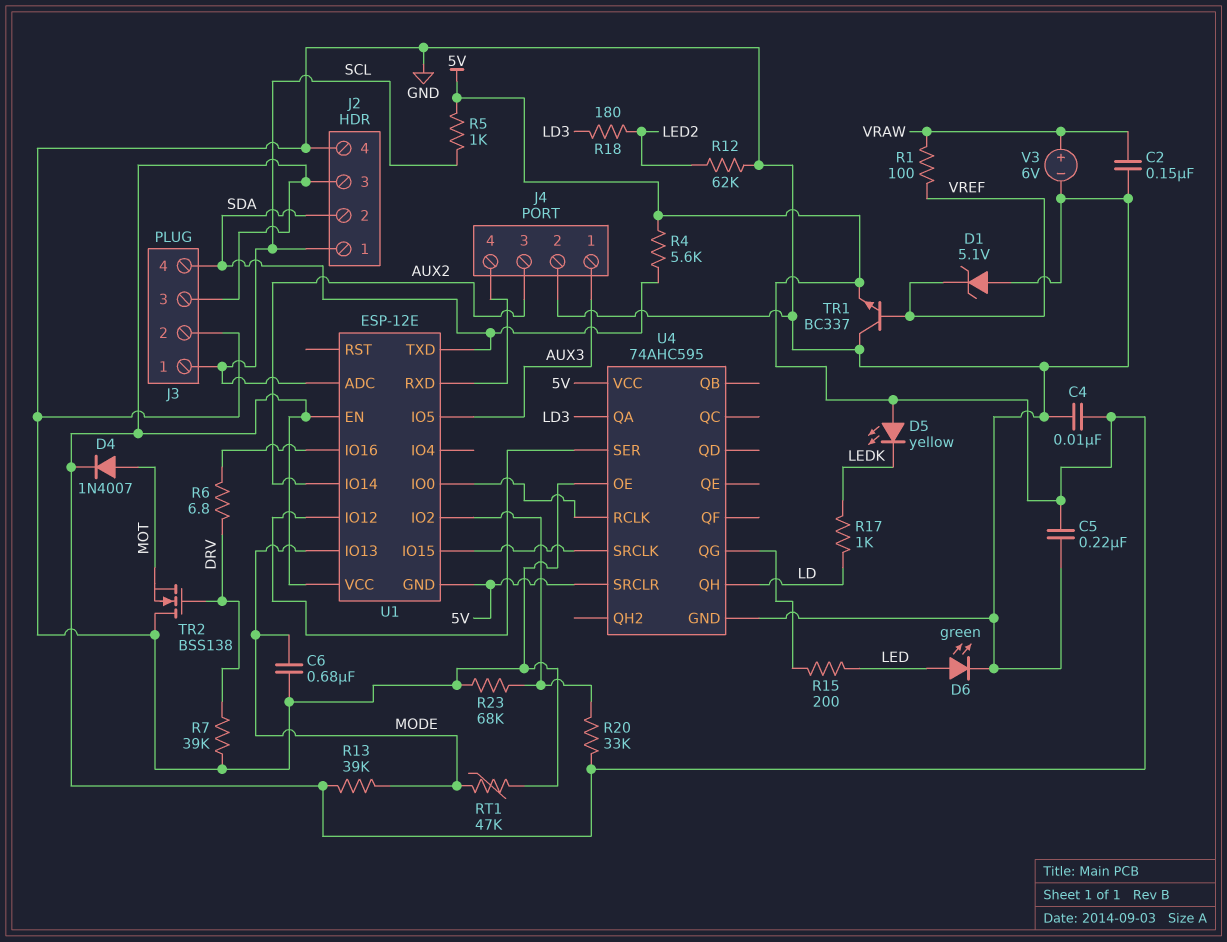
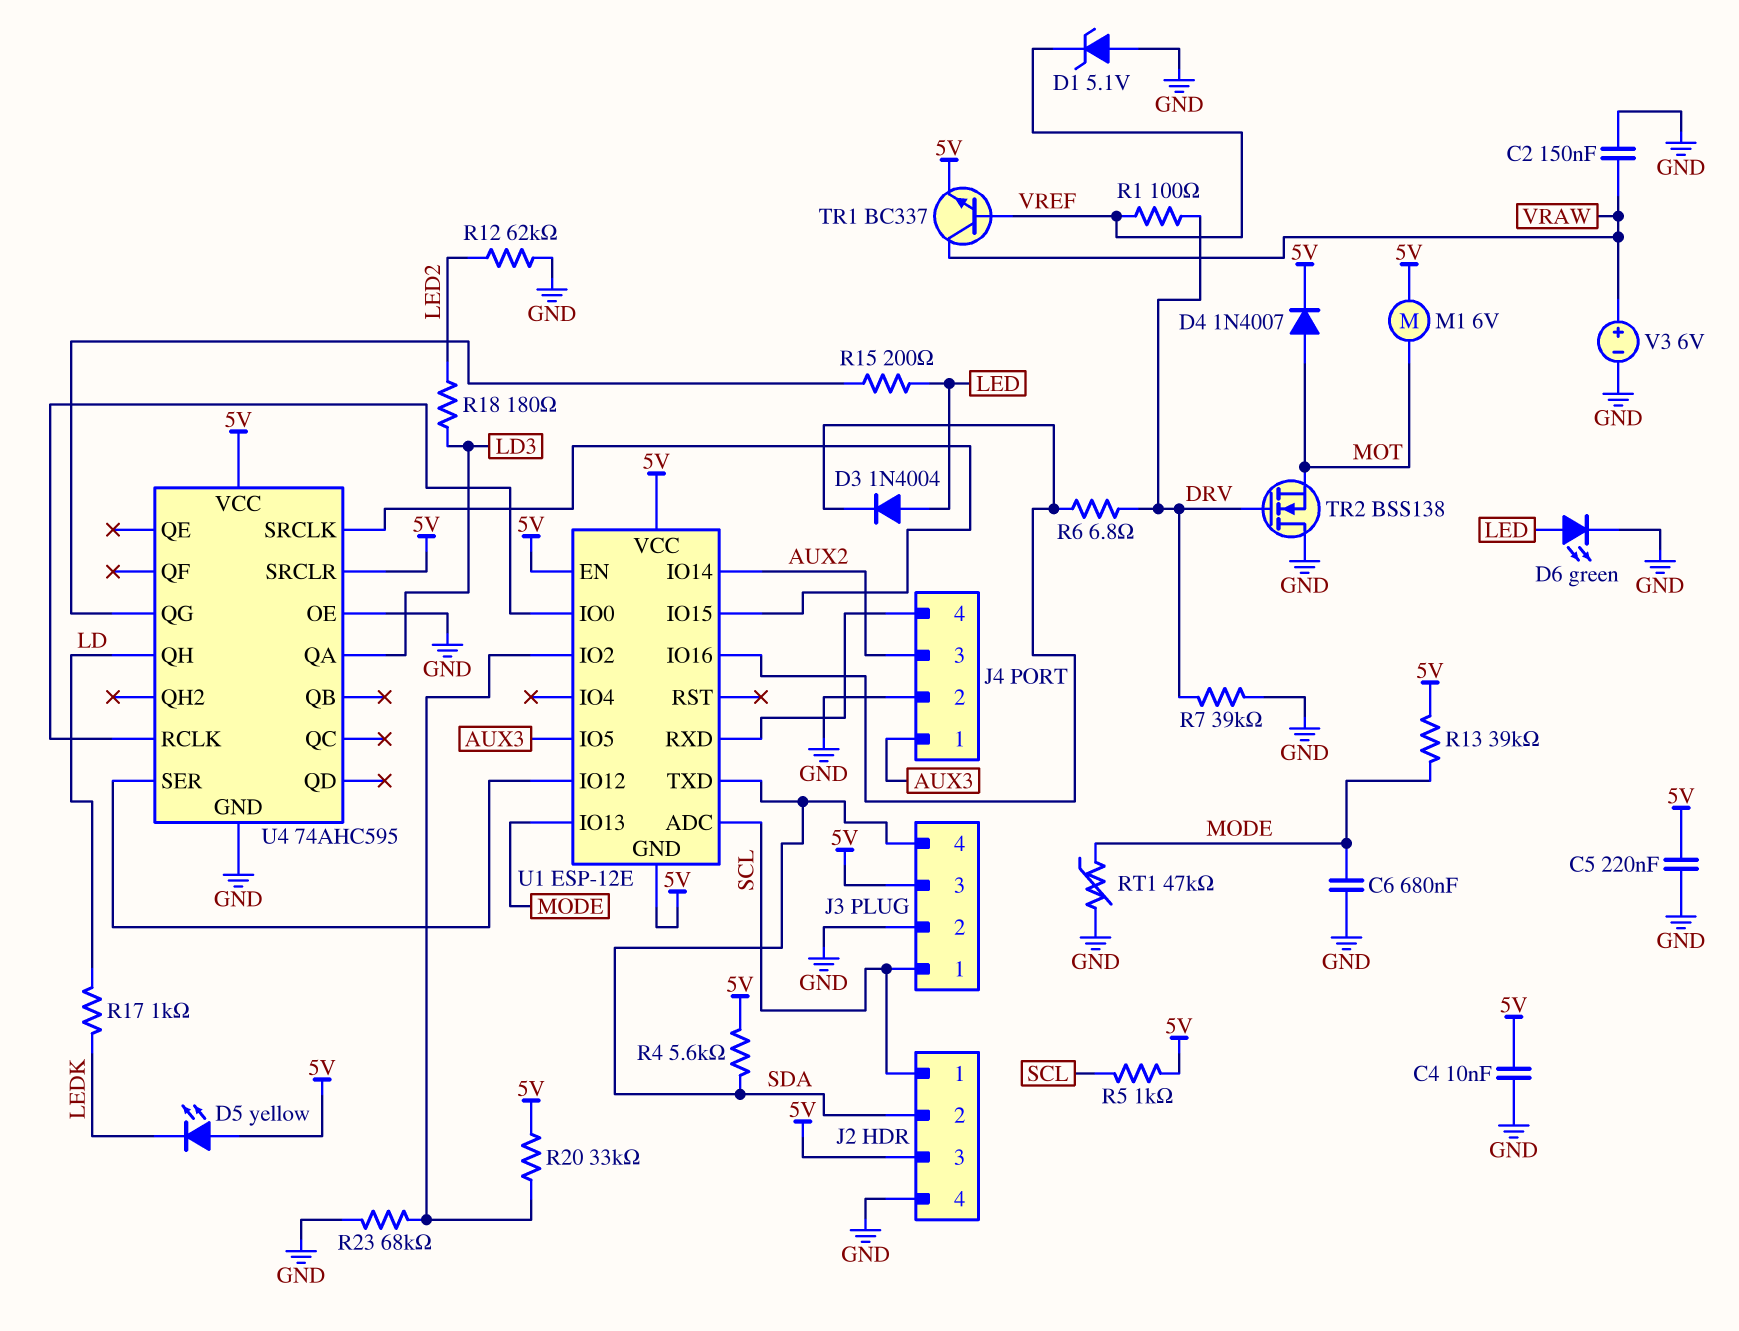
D3: none -> diode 1N4004 (A LED, K U1/IO16)
M1: none -> motor 6V (5V, MOT)
R1: 100 (VRAW, VREF) -> 100 (DRV, VREF)
TR1: NPN BC337 (B VREF, C GND, E 5V) -> NPN BC337 (B VREF, C VRAW, E 5V)

